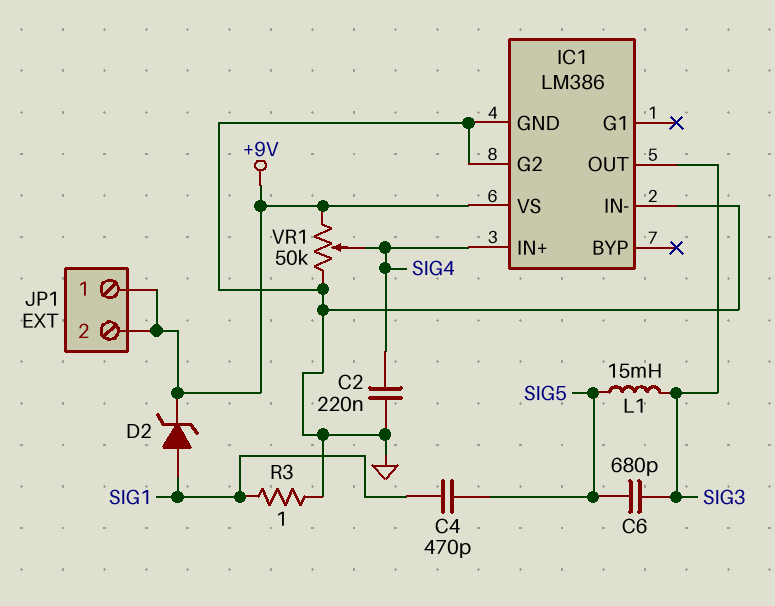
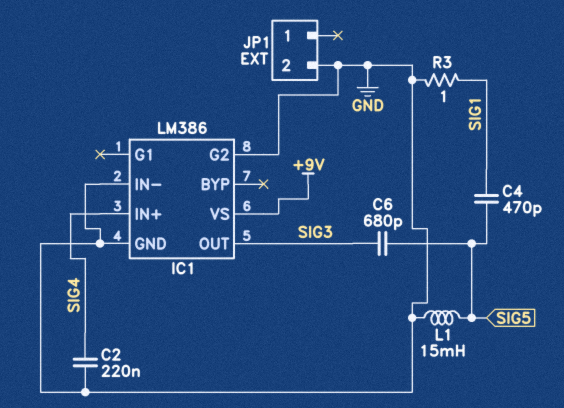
D2: zener (A SIG1, K +9V) -> none
JP1 pin 1: +9V -> none
JP1 pin 2: +9V -> GND
L1: 15mH (SIG3, SIG5) -> 15mH (GND, SIG5)
VR1: 50k (+9V, GND, wiper SIG4) -> none

